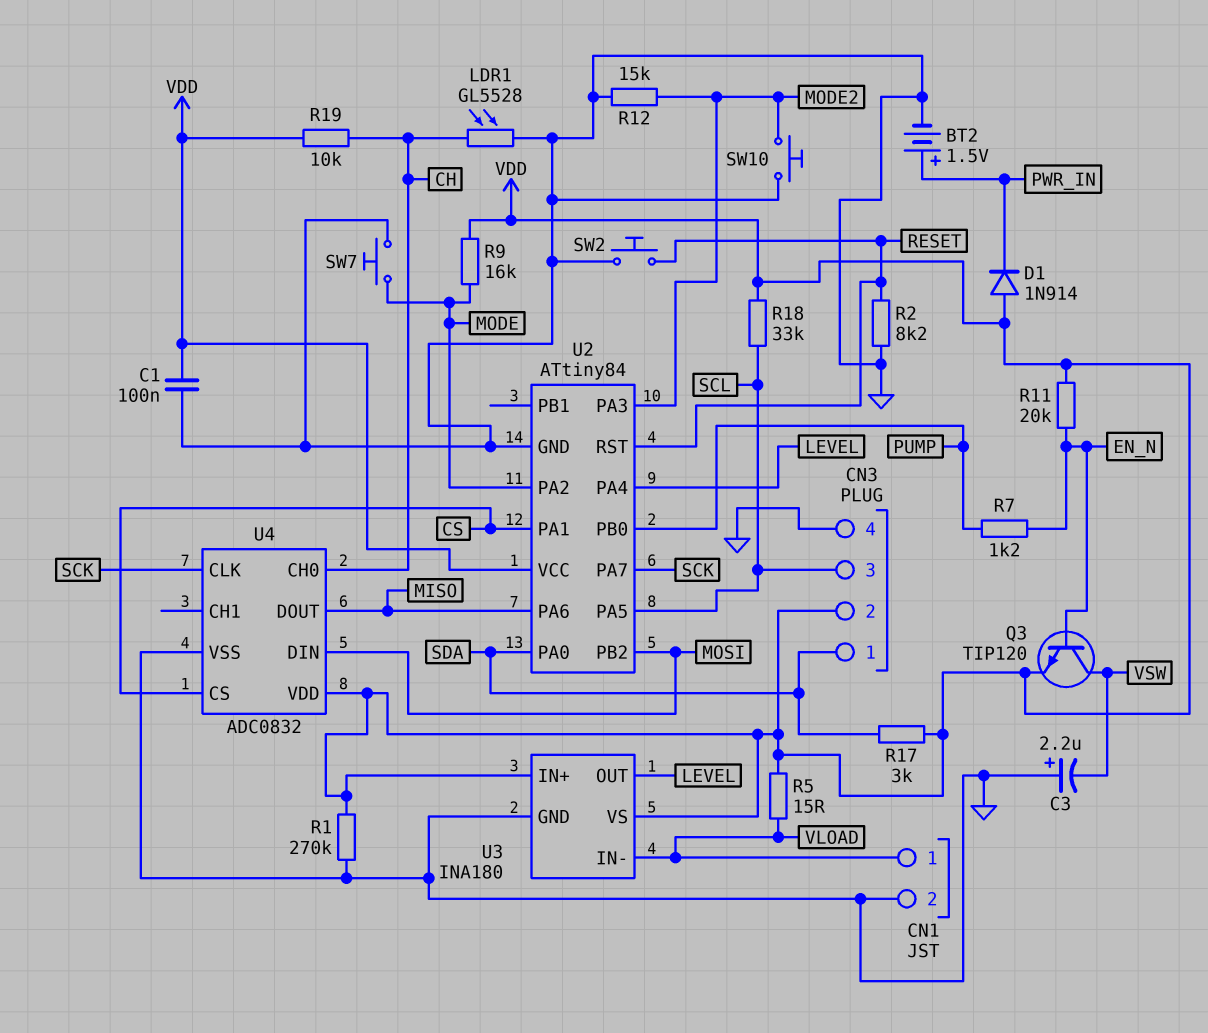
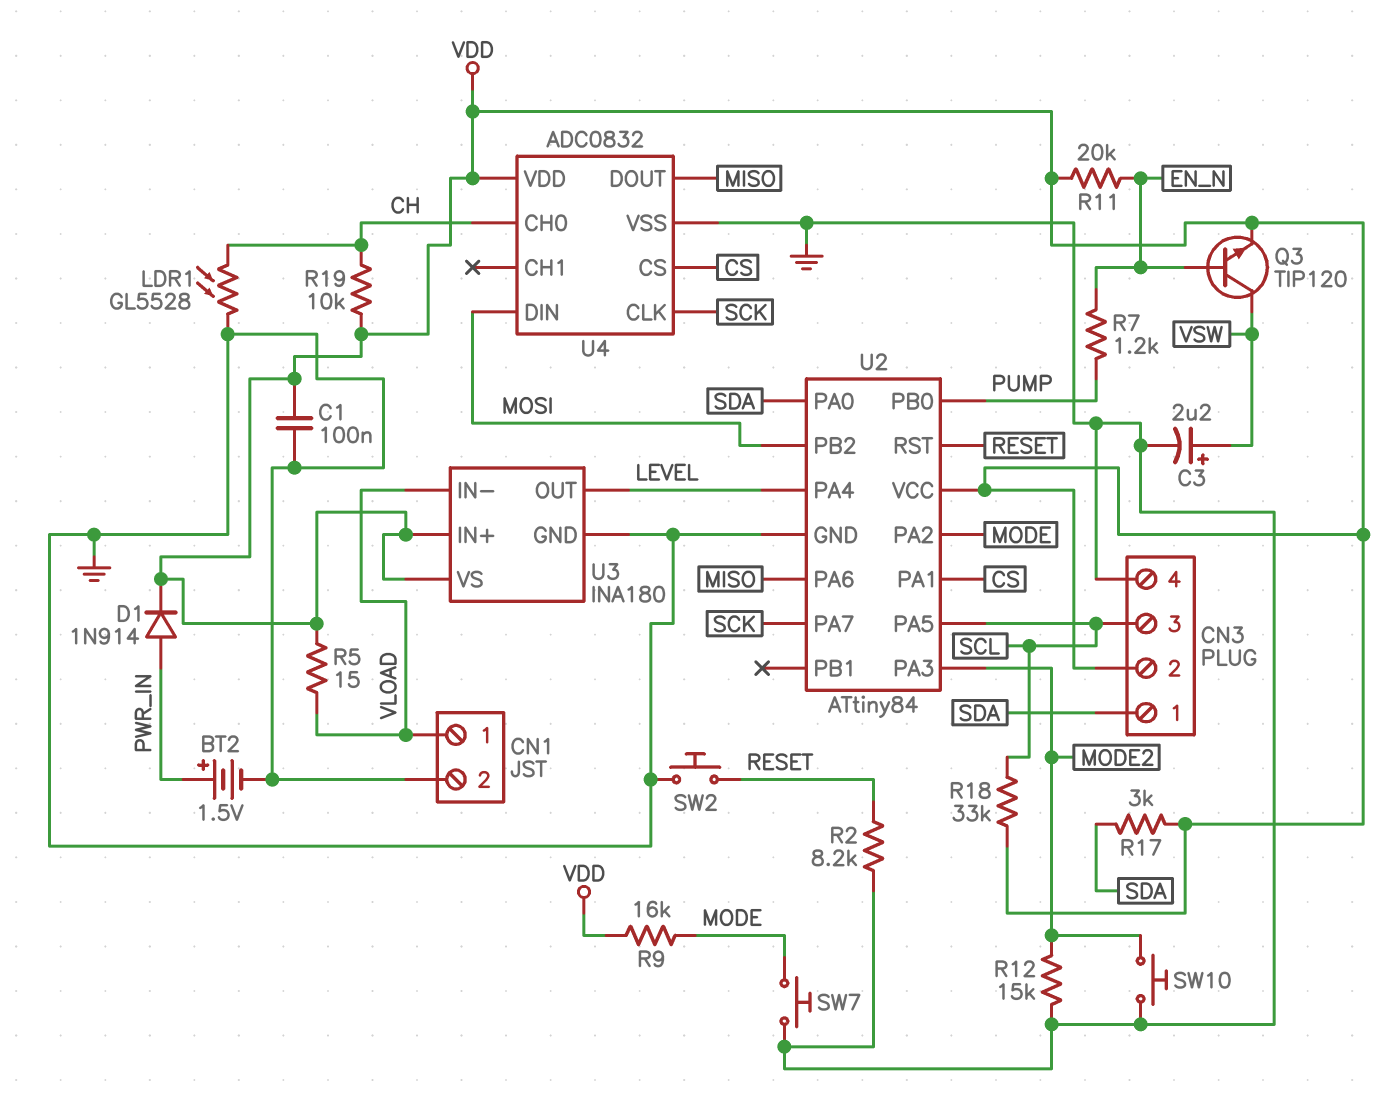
C3: 2.2uF (plus GND, minus VSW) -> 2.2uF (plus VSW, minus GND)
D1: diode 1N914 (A VDD, K PWR_IN) -> diode 1N914 (A PWR_IN, K VDD)
R1: 270k (GND, VDD) -> none

